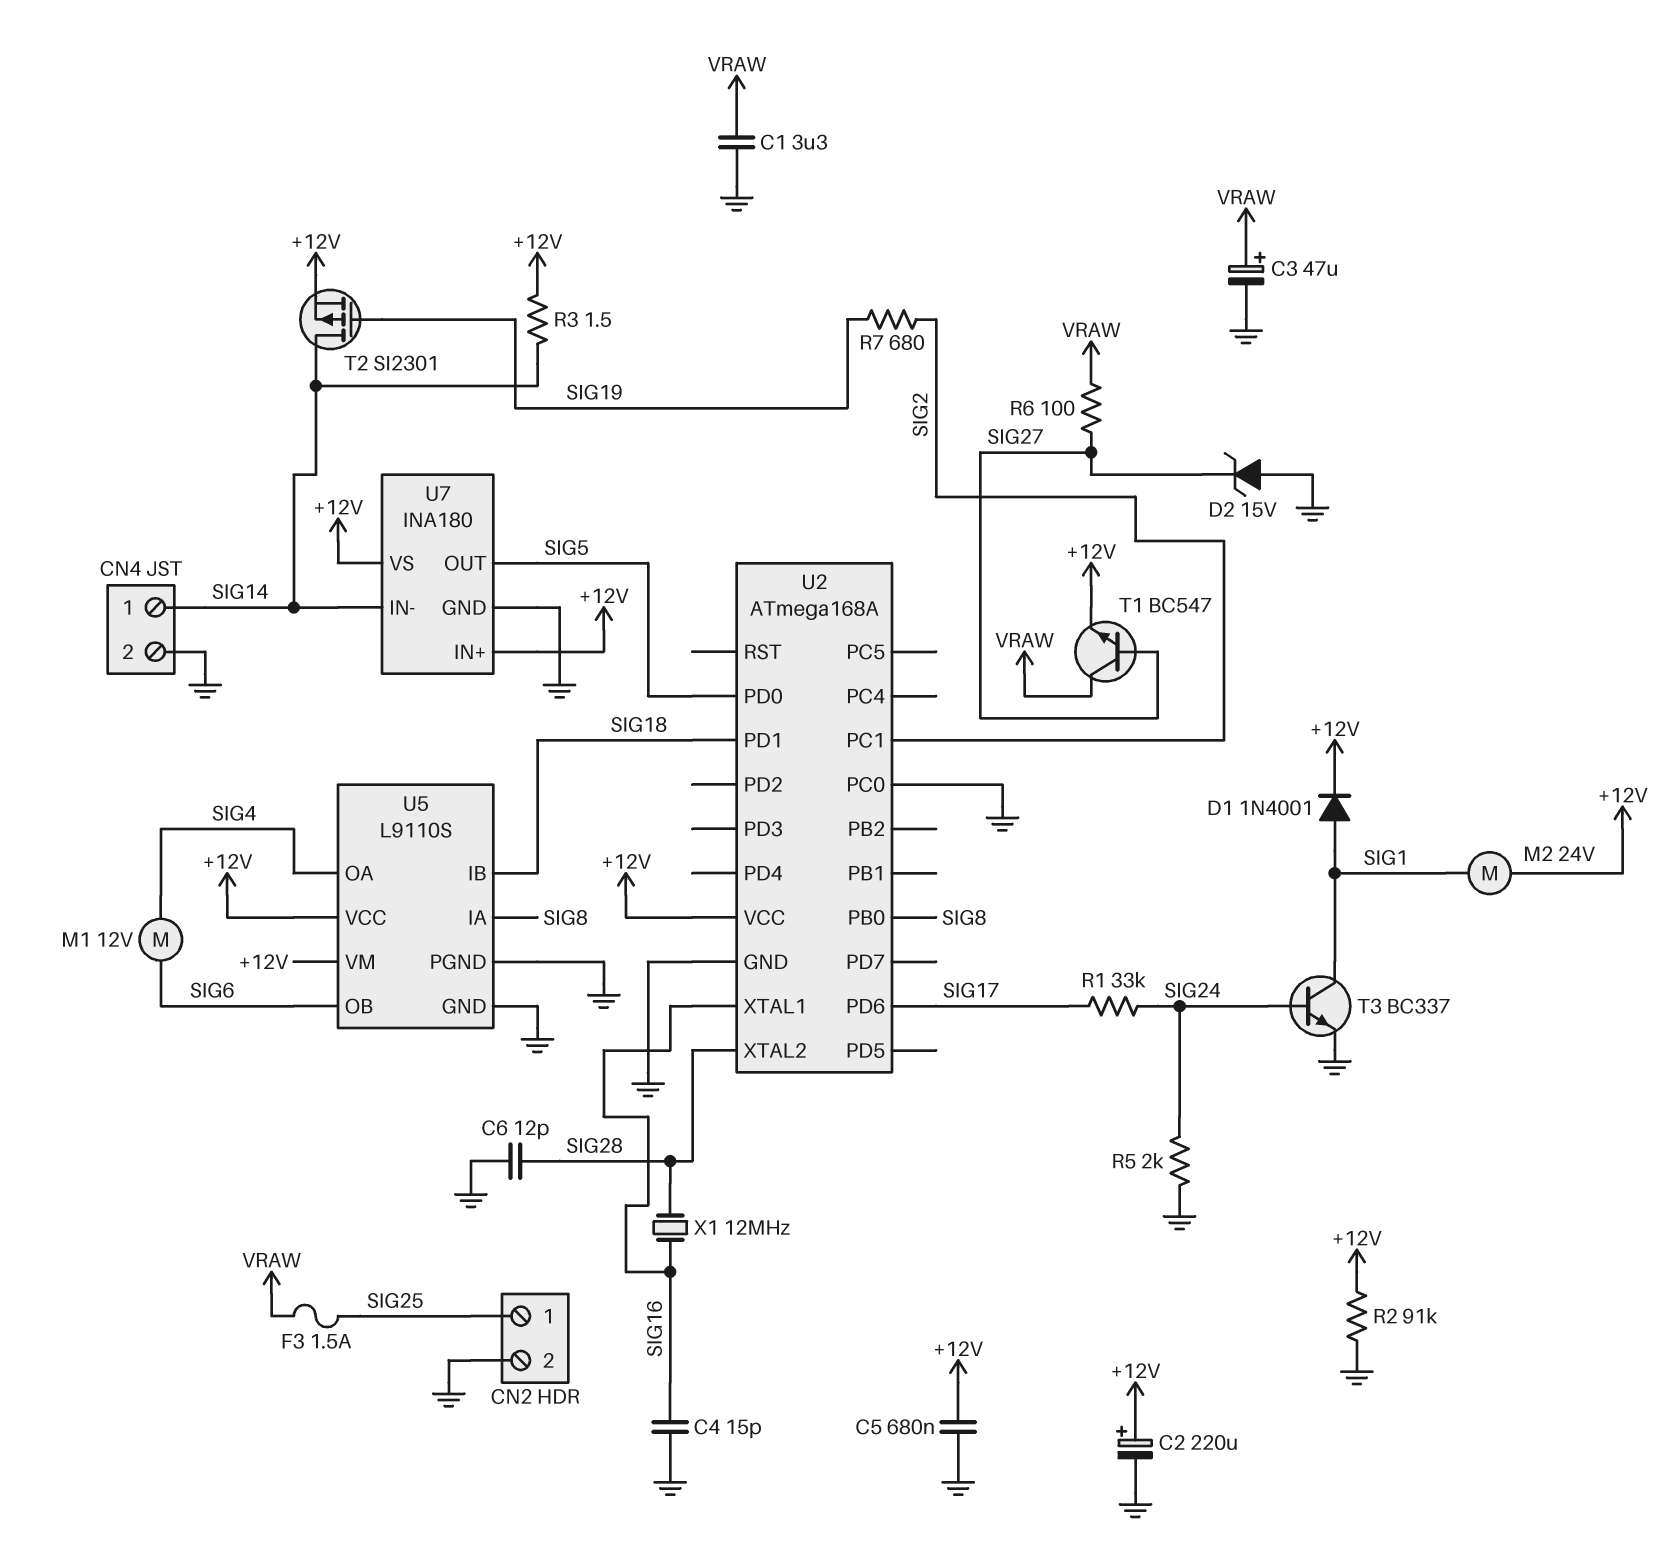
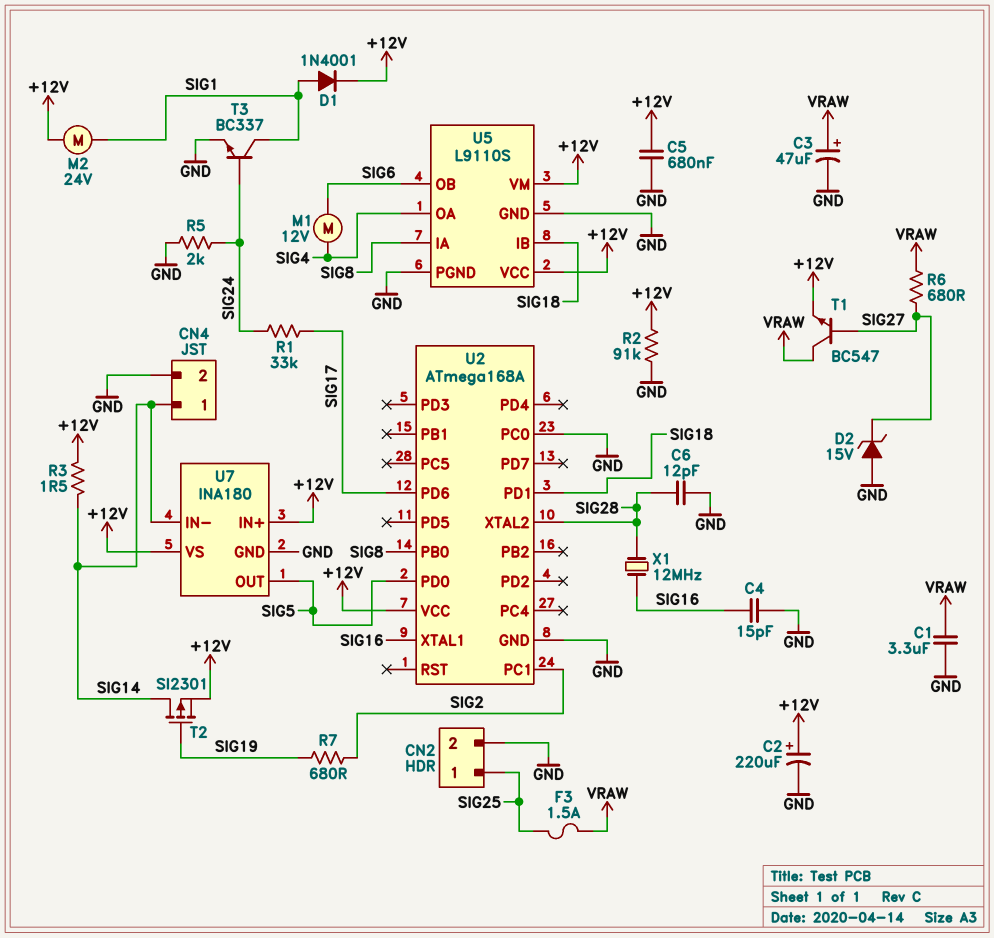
R6: 100 (SIG27, VRAW) -> 680 (SIG27, VRAW)

